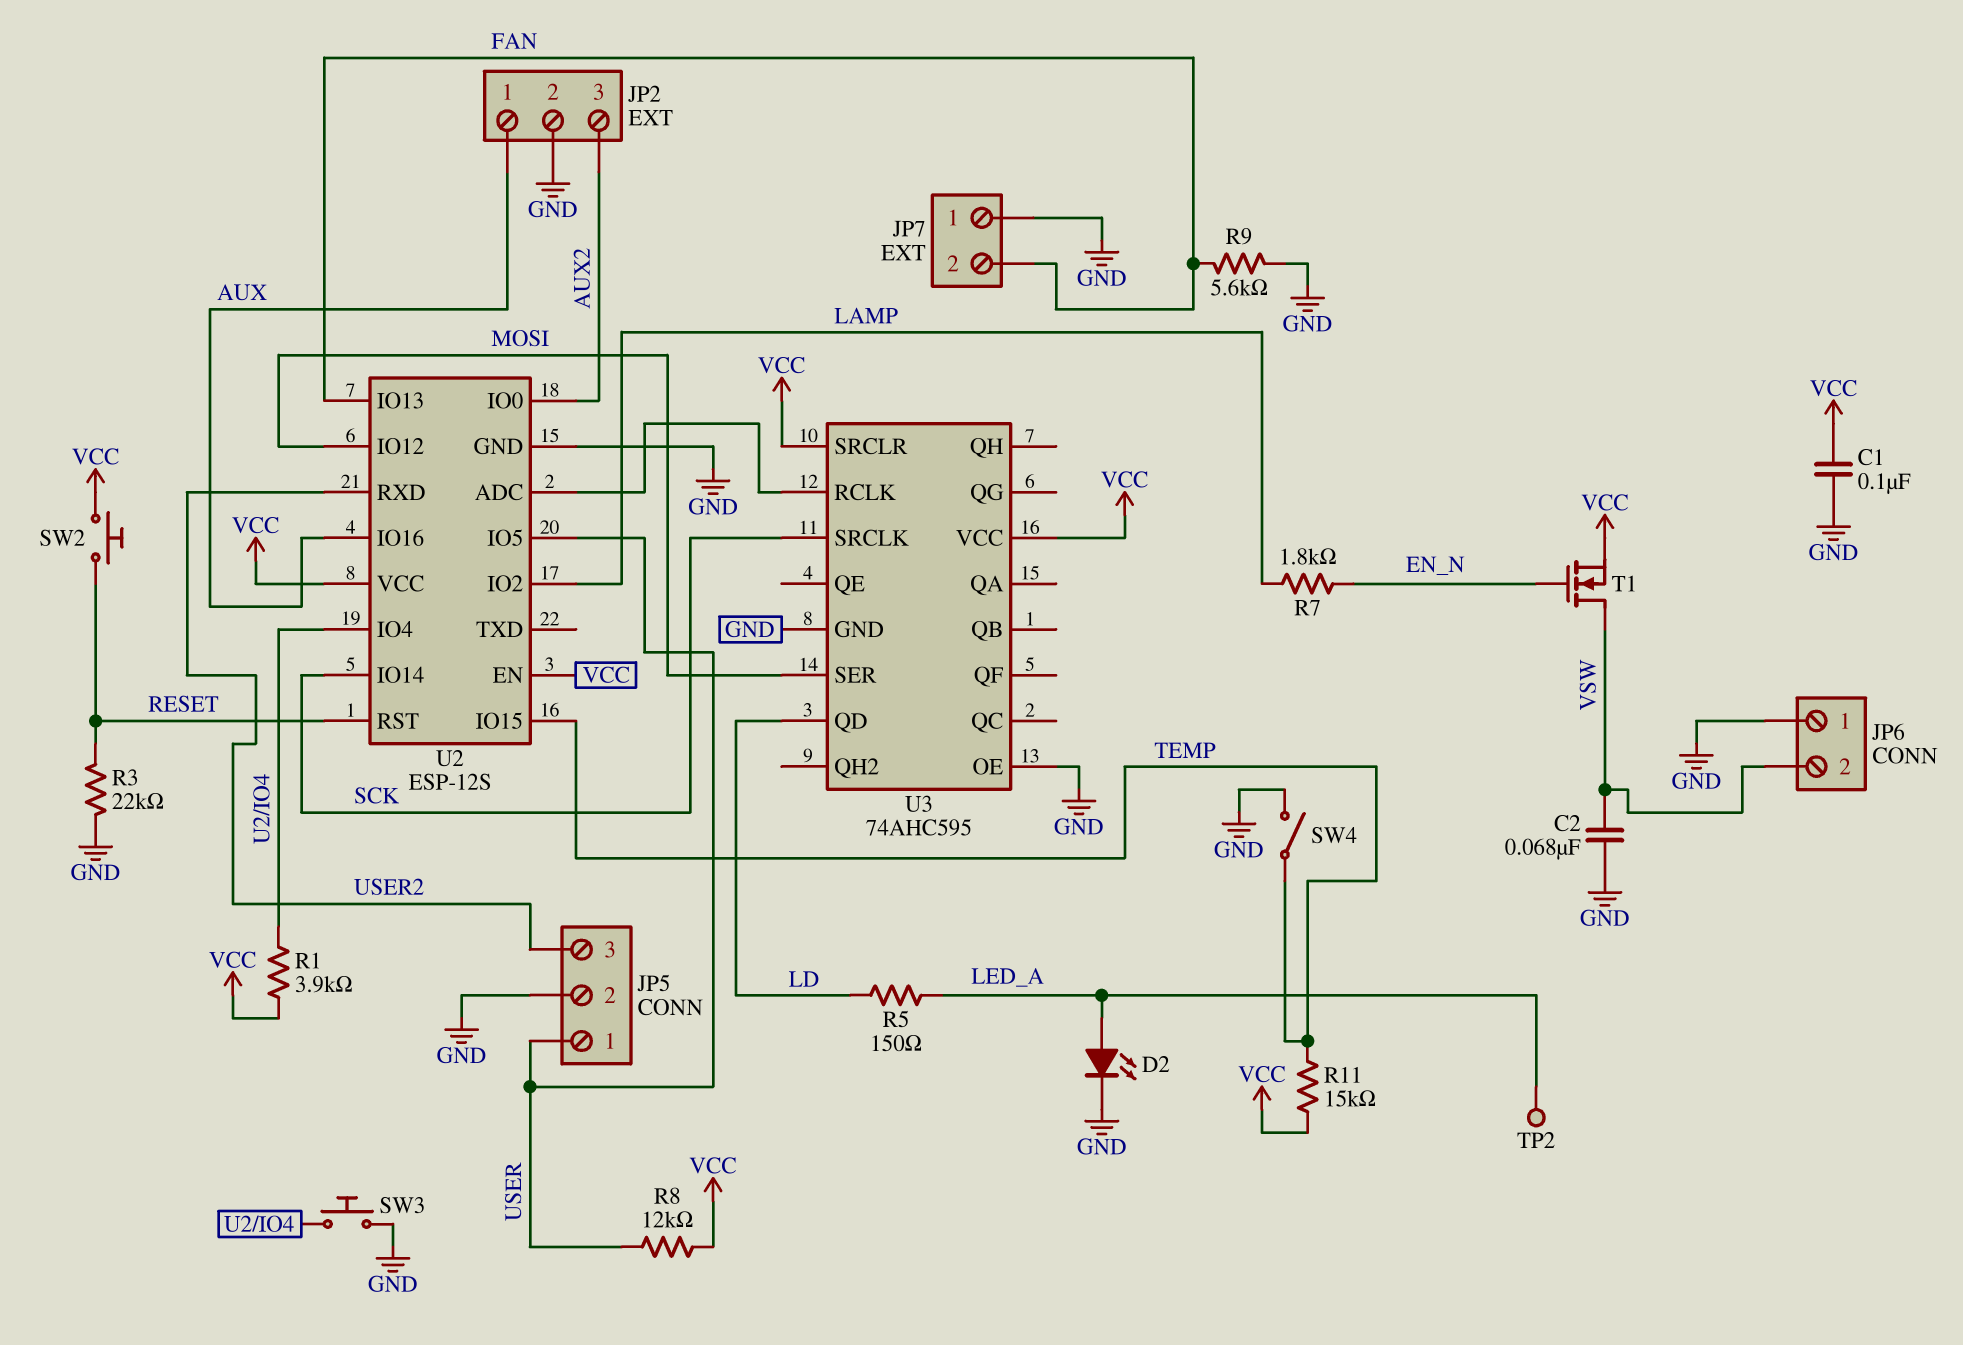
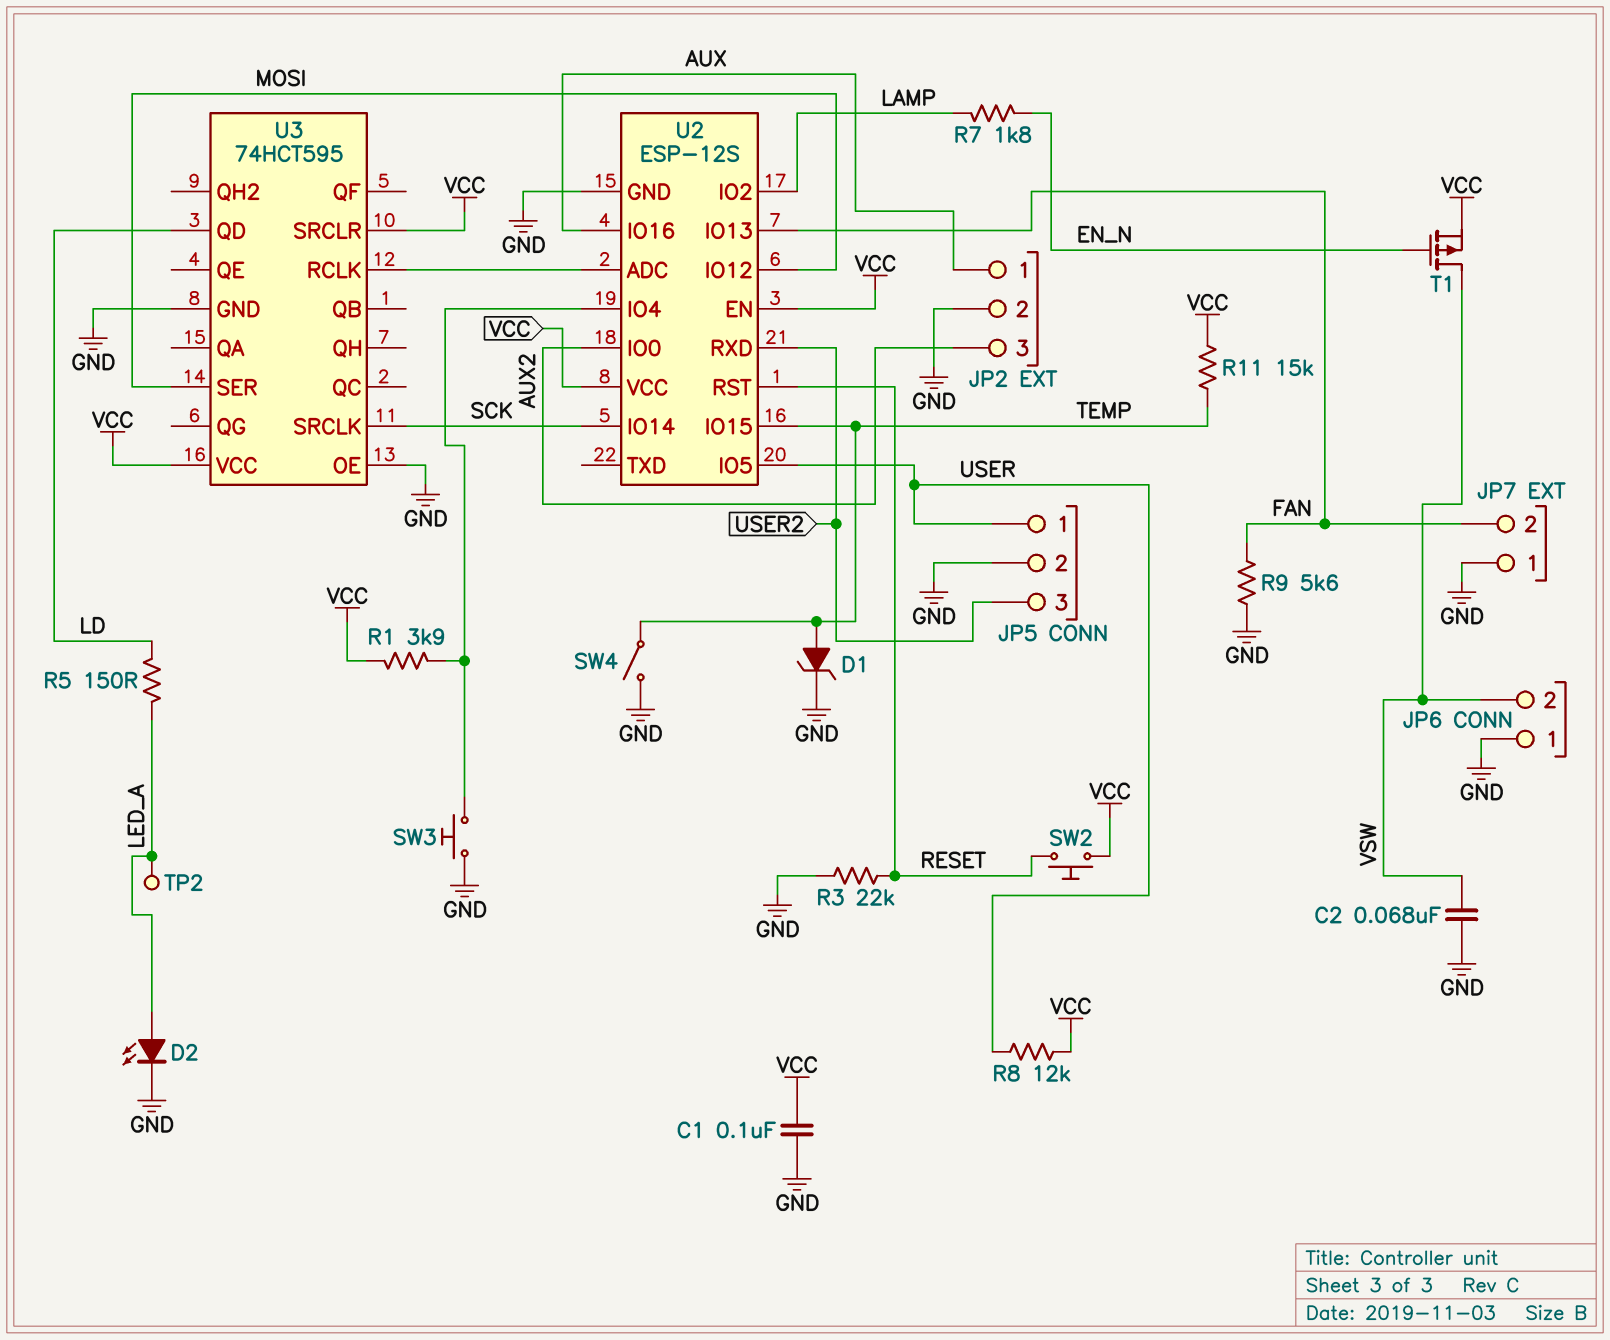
D1: none -> zener (A TEMP, K GND)
T1: NMOS (G EN_N, D VSW, S VCC) -> PMOS (G EN_N, D VSW, S VCC)
U3: 74AHC595 -> 74HCT595

